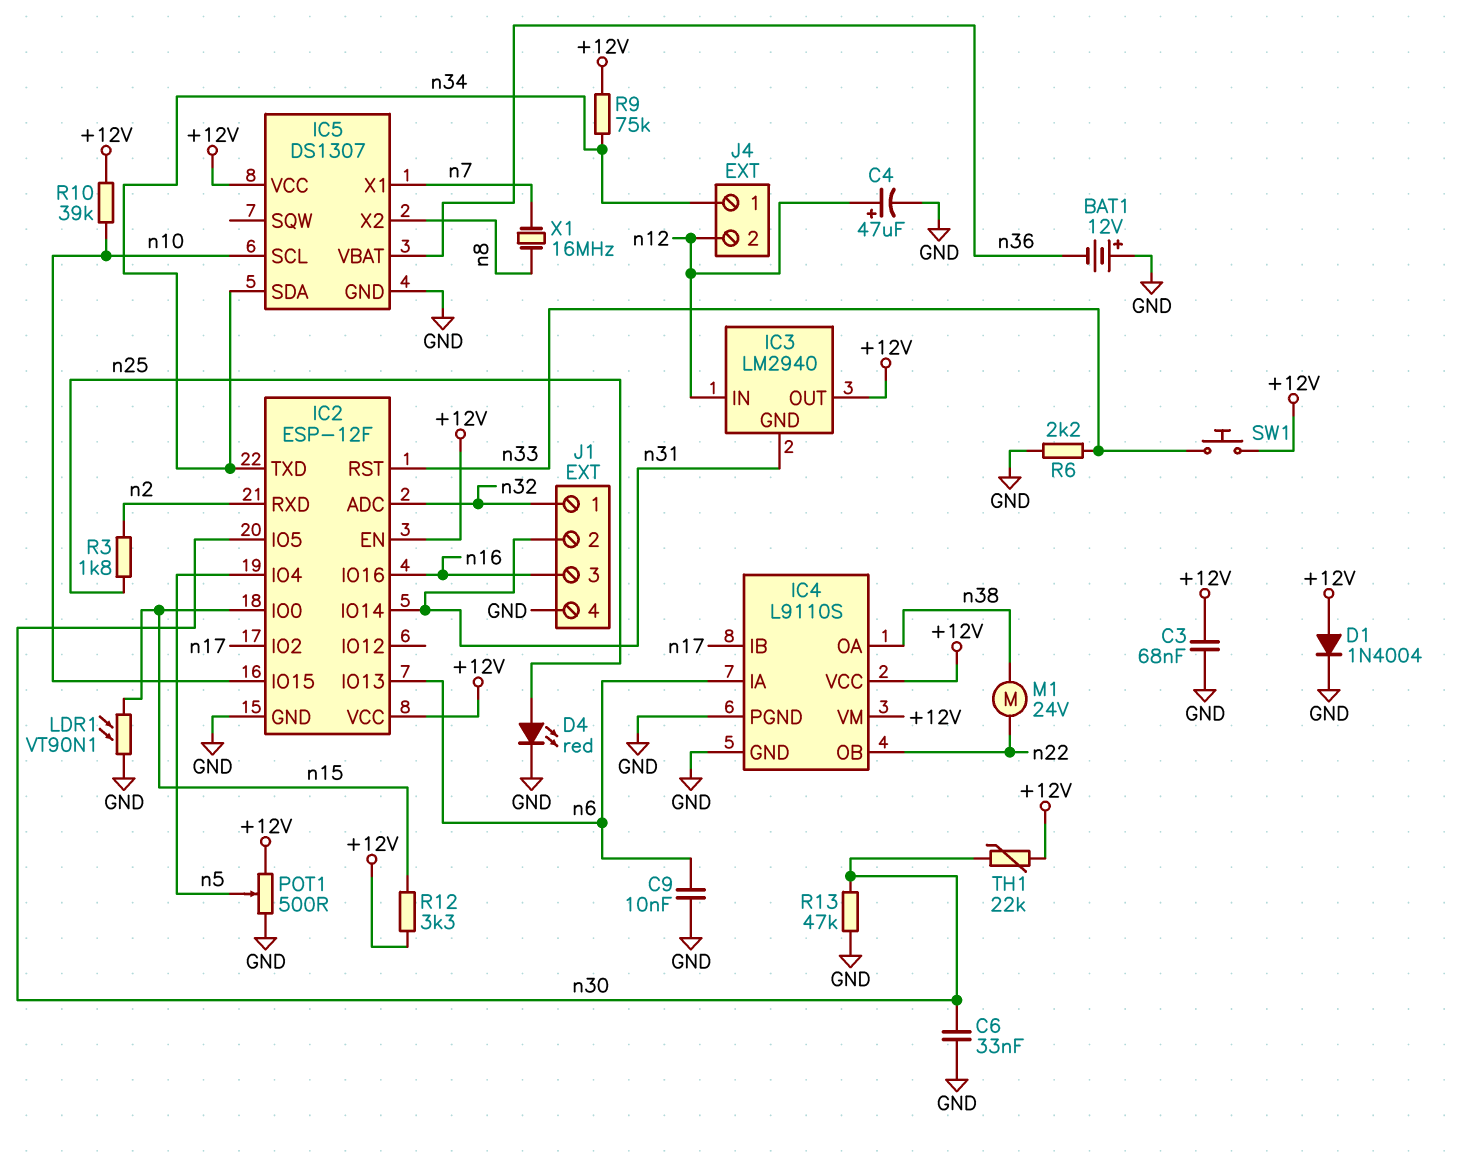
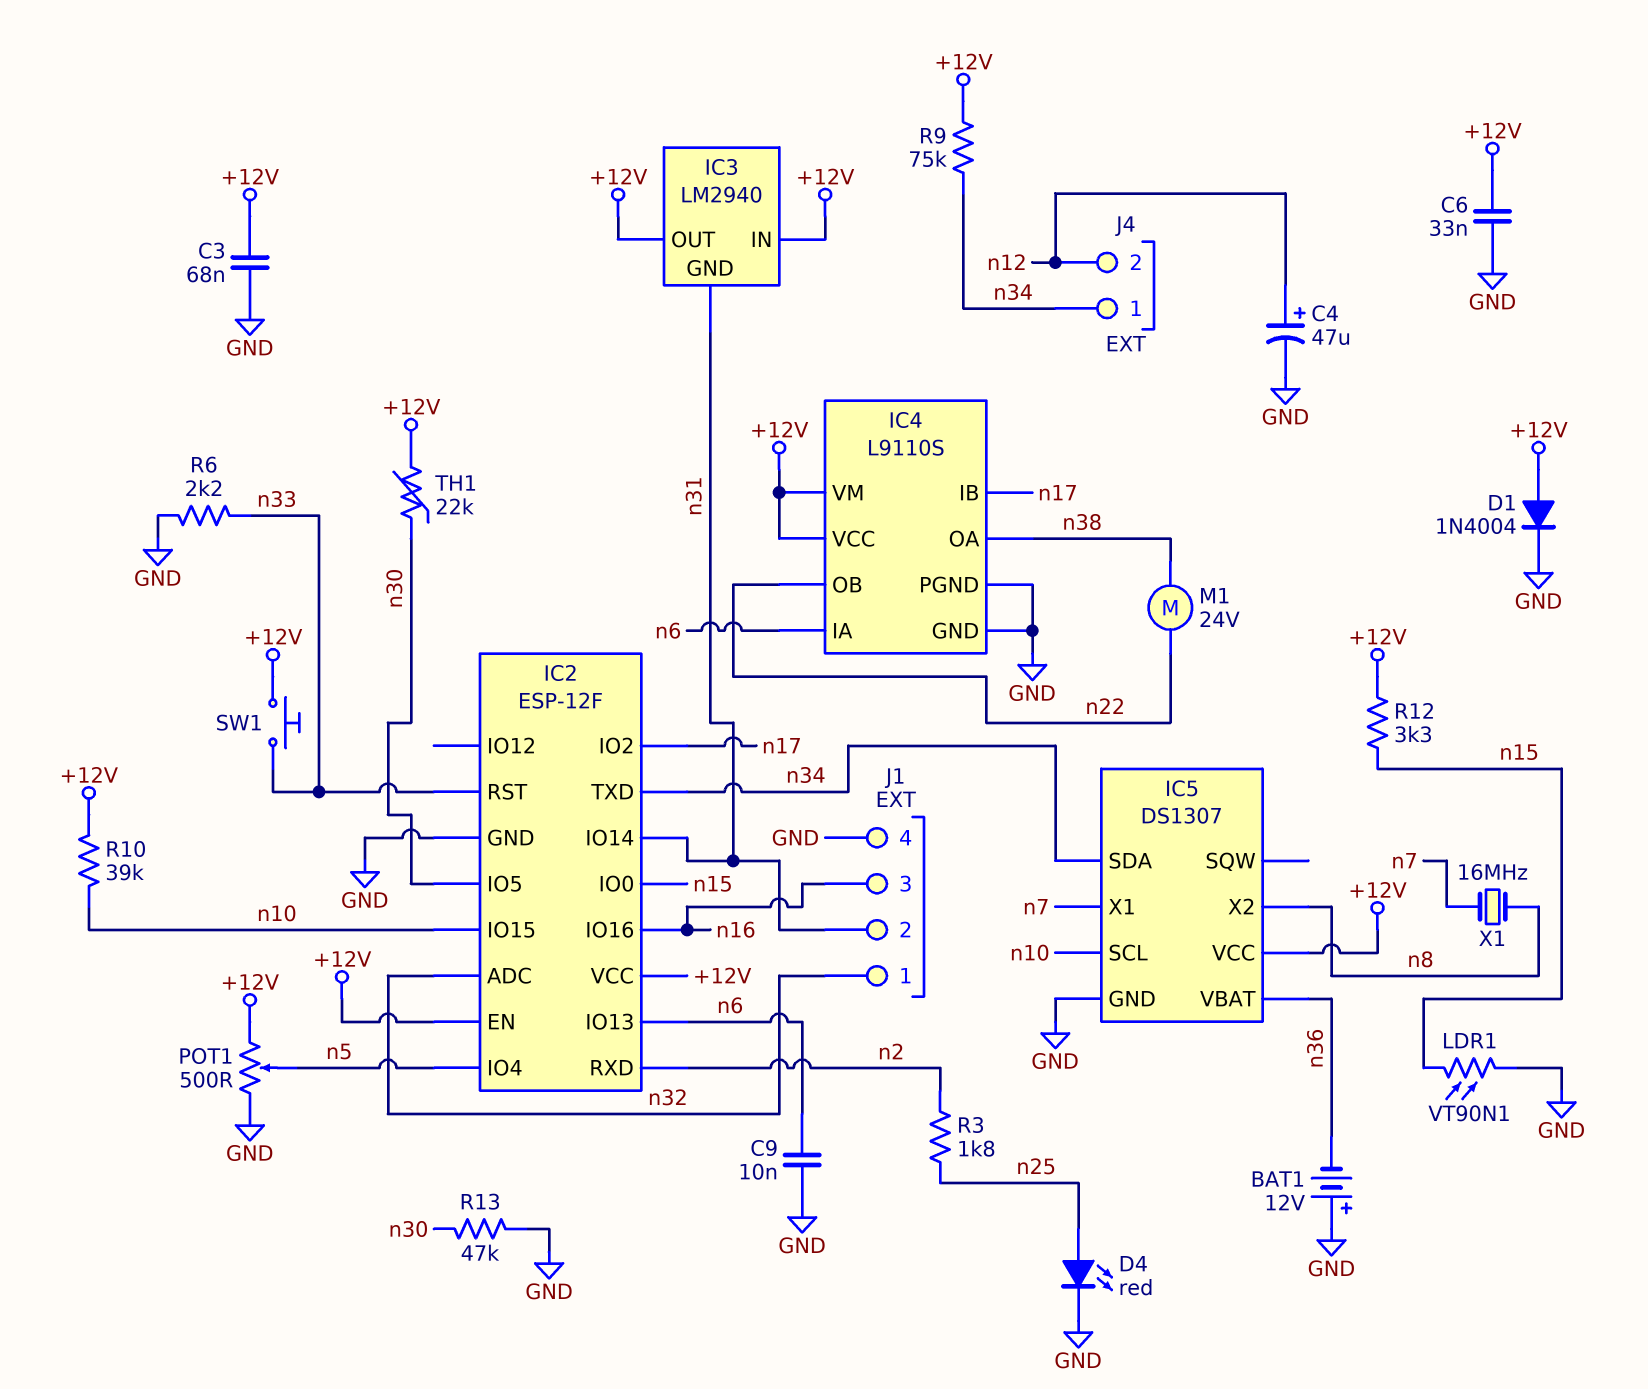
C6: 33nF (GND, n30) -> 33nF (+12V, GND)
IC3 pin IN: n12 -> +12V

